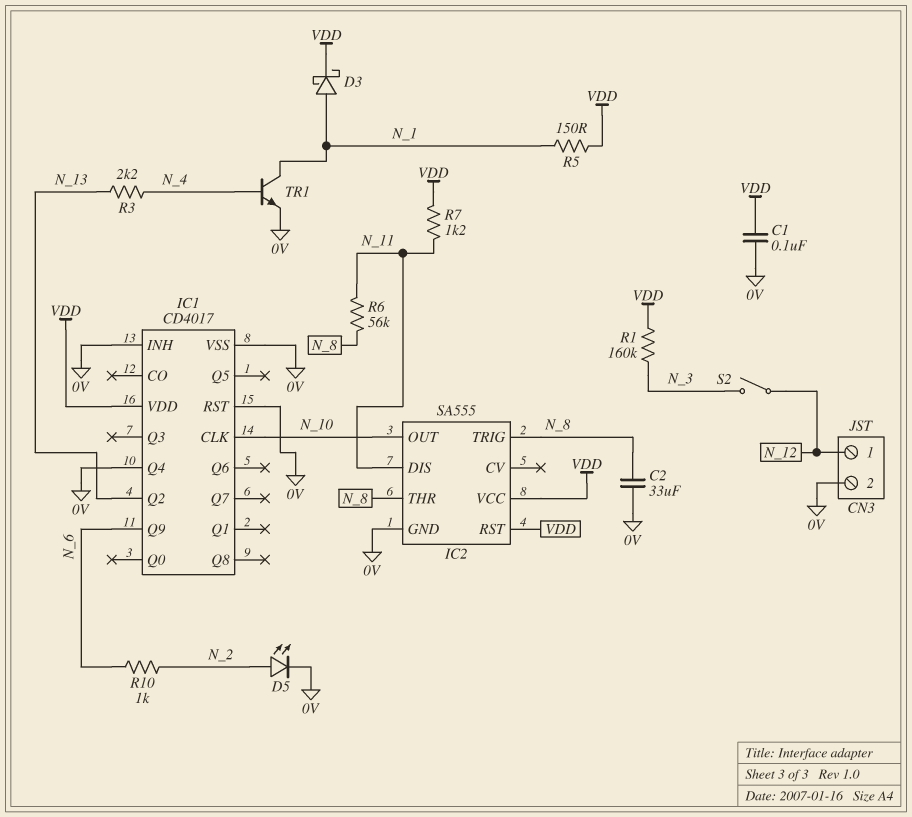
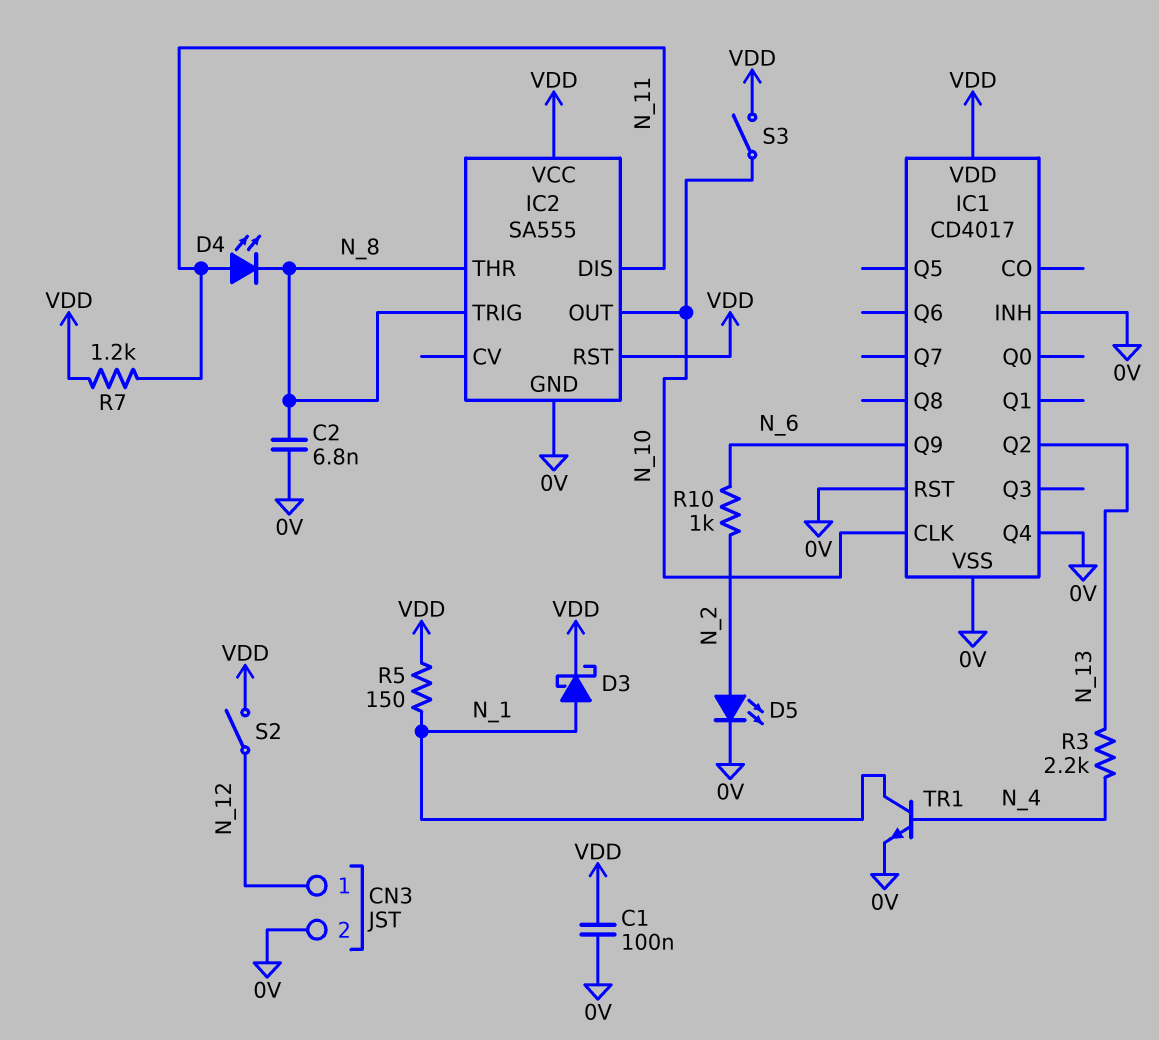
C2: 33uF (0V, N_8) -> 6.8nF (0V, N_8)
D4: none -> LED (A N_11, K N_8)
R1: 160k (N_3, VDD) -> none
R6: 56k (N_8, N_11) -> none
S2: switch (N_3, N_12) -> switch (N_12, VDD)
S3: none -> switch (N_10, VDD)

